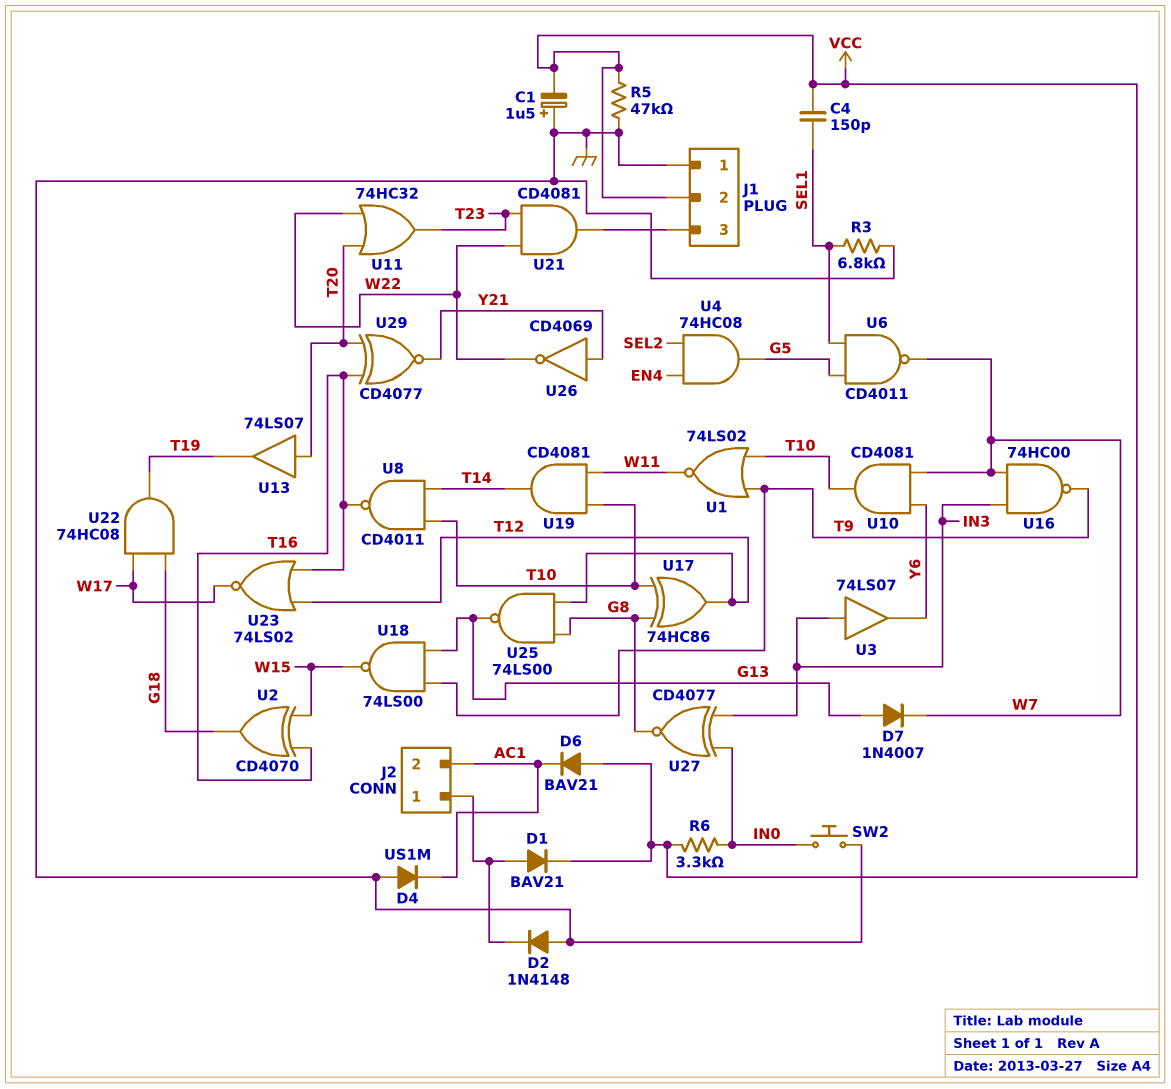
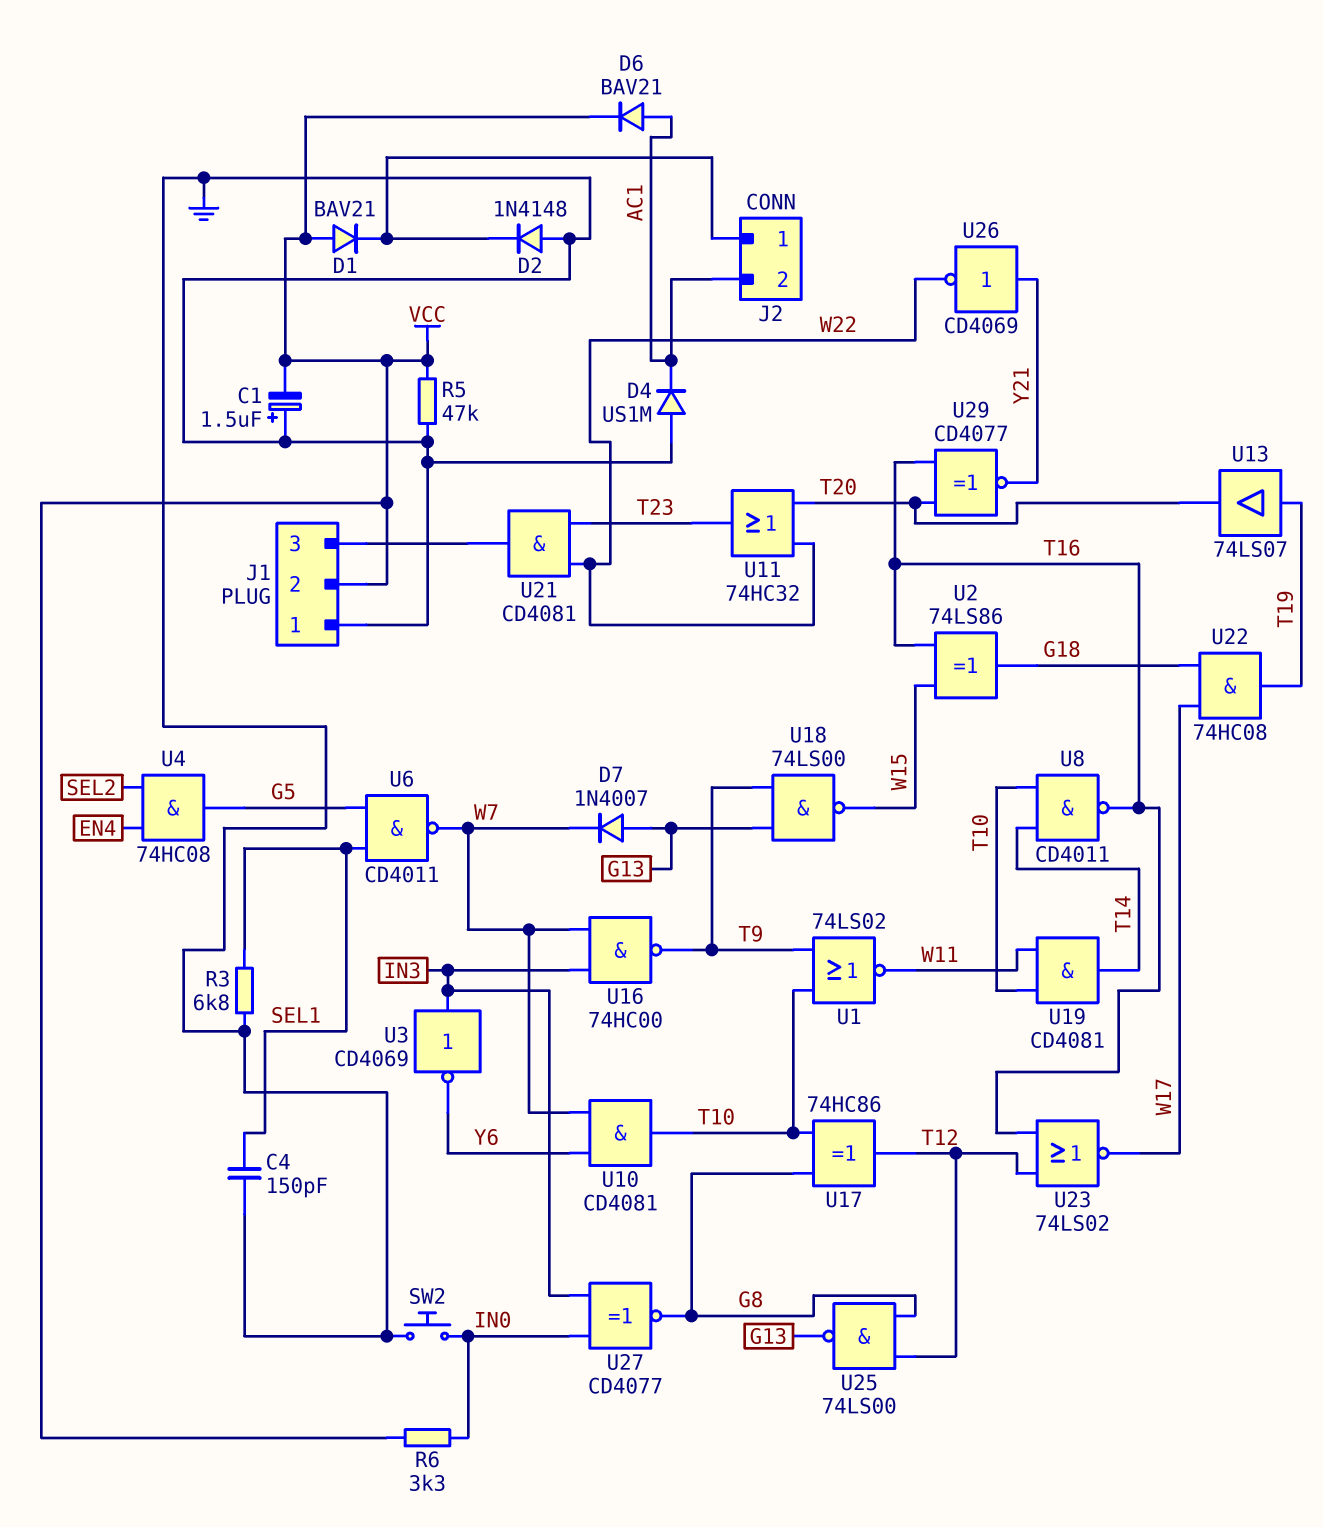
C4: 150pF (SEL1, VCC) -> 150pF (GND, SEL1)
D1: diode BAV21 (A J2/1, K VCC) -> diode BAV21 (A VCC, K J2/1)
D6: diode BAV21 (A VCC, K AC1) -> diode BAV21 (A AC1, K VCC)
U2: XOR CD4070 (in T16, in W15, out G18) -> XOR 74LS86 (in T16, in W15, out G18)
U3: buffer 74LS07 (in IN3, out Y6) -> NOT CD4069 (in IN3, out Y6)
U13: buffer 74LS07 (in T20, out T19) -> buffer 74LS07 (in T19, out T20)

